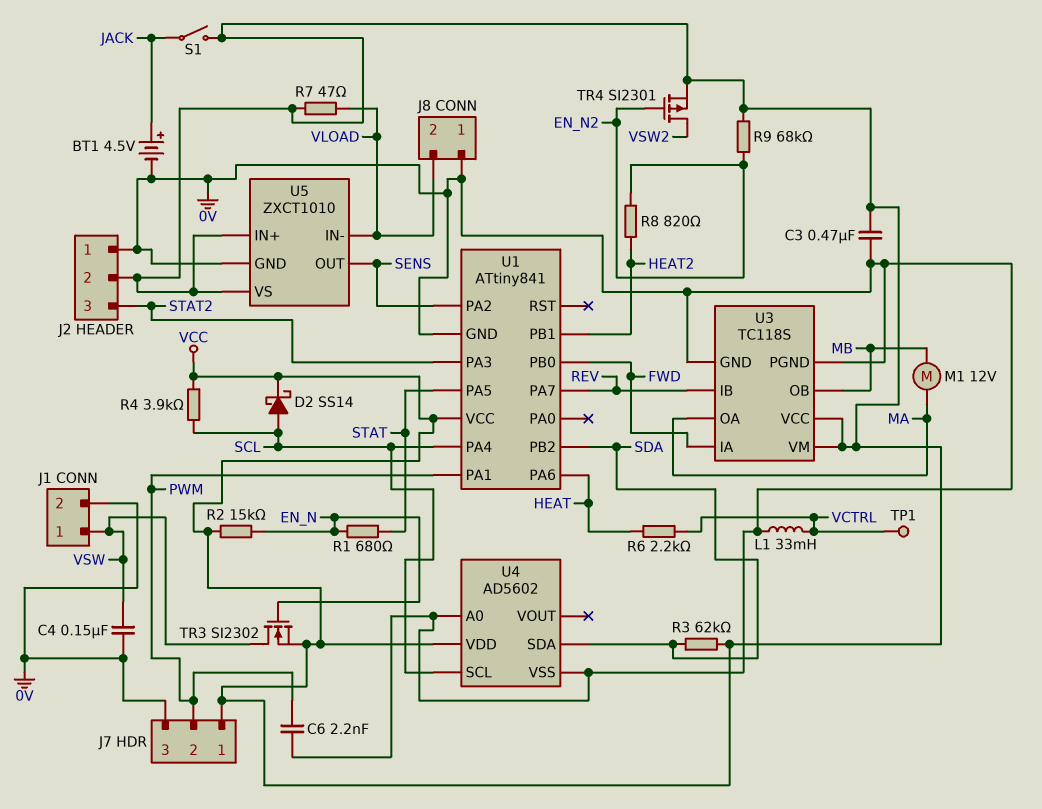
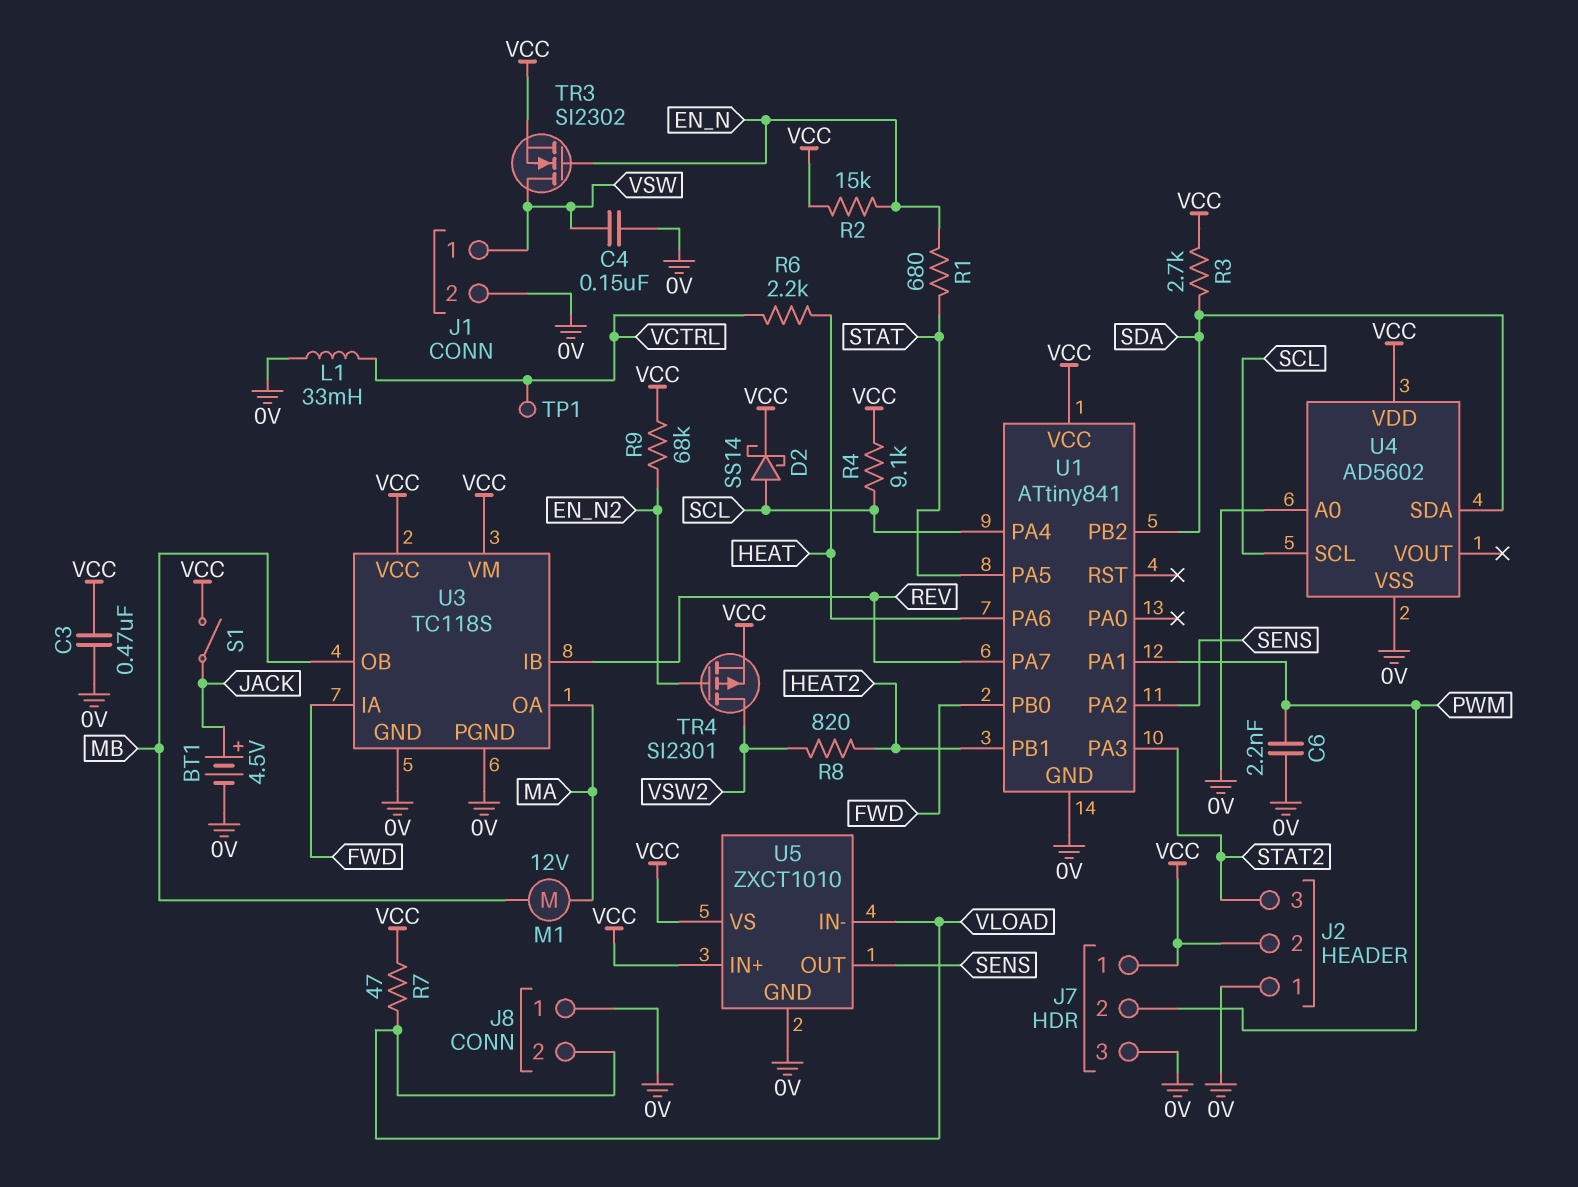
R3: 62k (SDA, VCC) -> 2.7k (SDA, VCC)
R4: 3.9k (SCL, VCC) -> 9.1k (SCL, VCC)
R8: 820 (EN_N2, HEAT2) -> 820 (HEAT2, VSW2)

